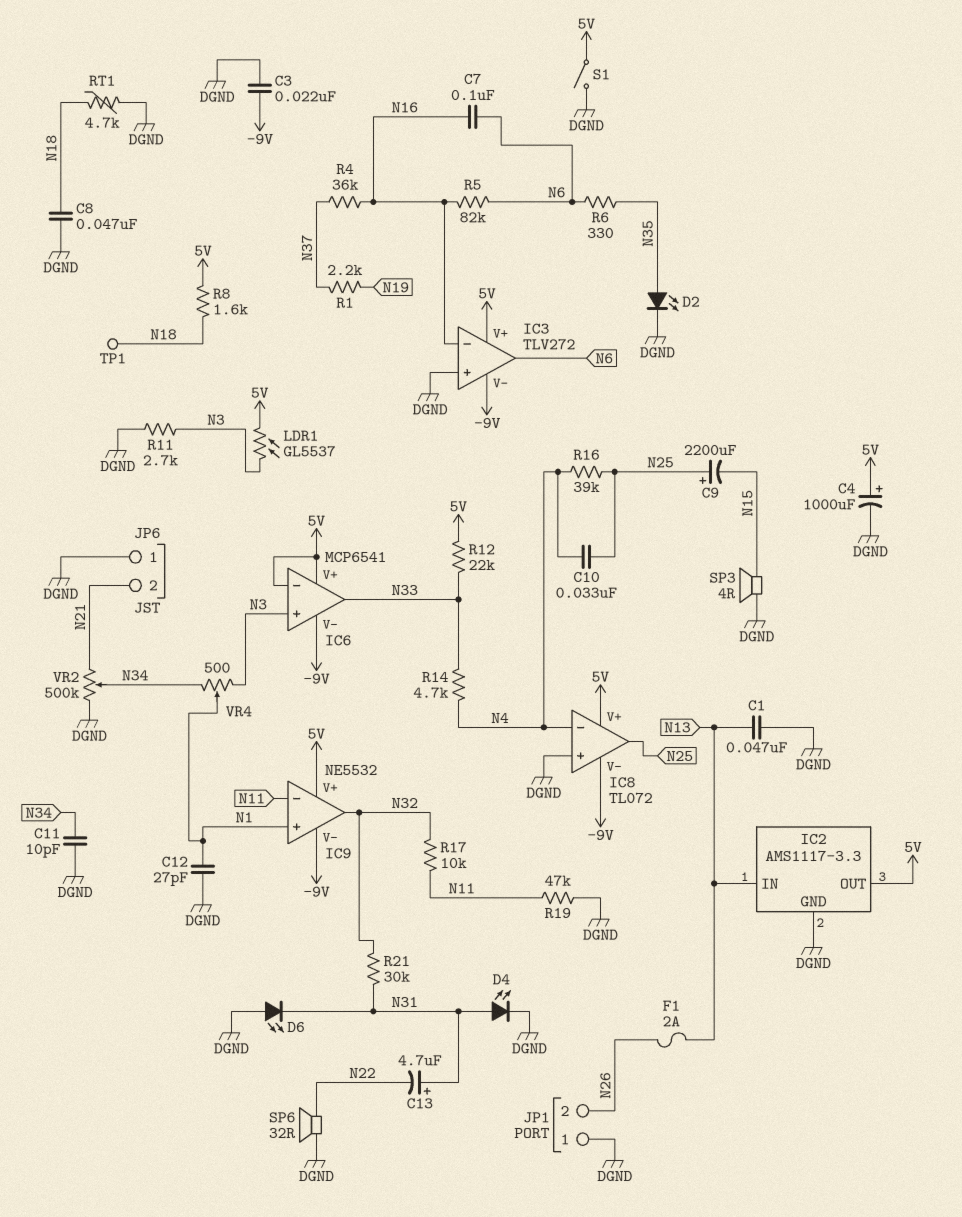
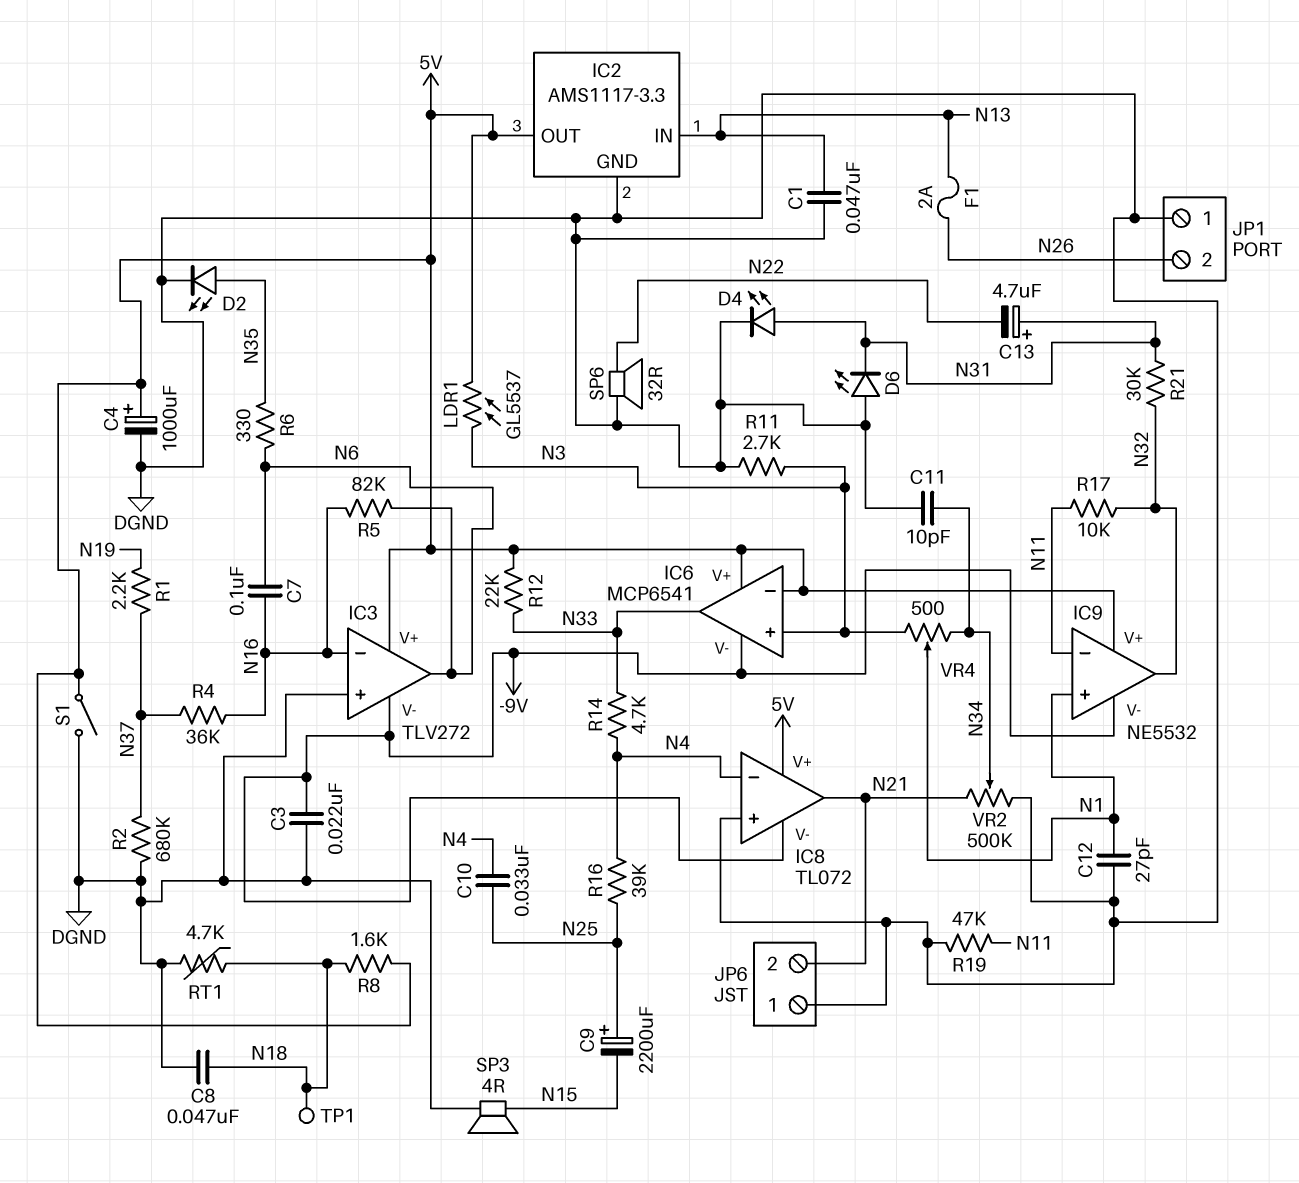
IC8 pin out: N25 -> N21
R2: none -> 680k (DGND, N37)

